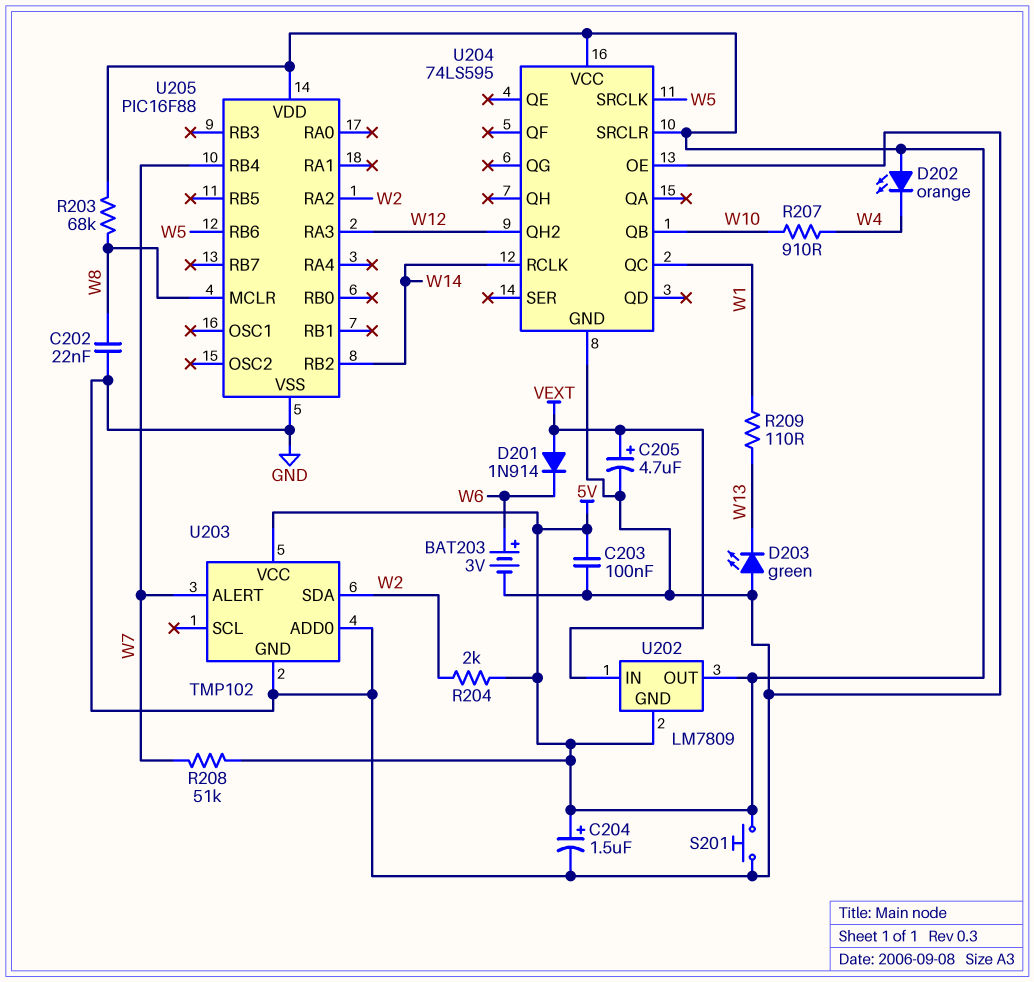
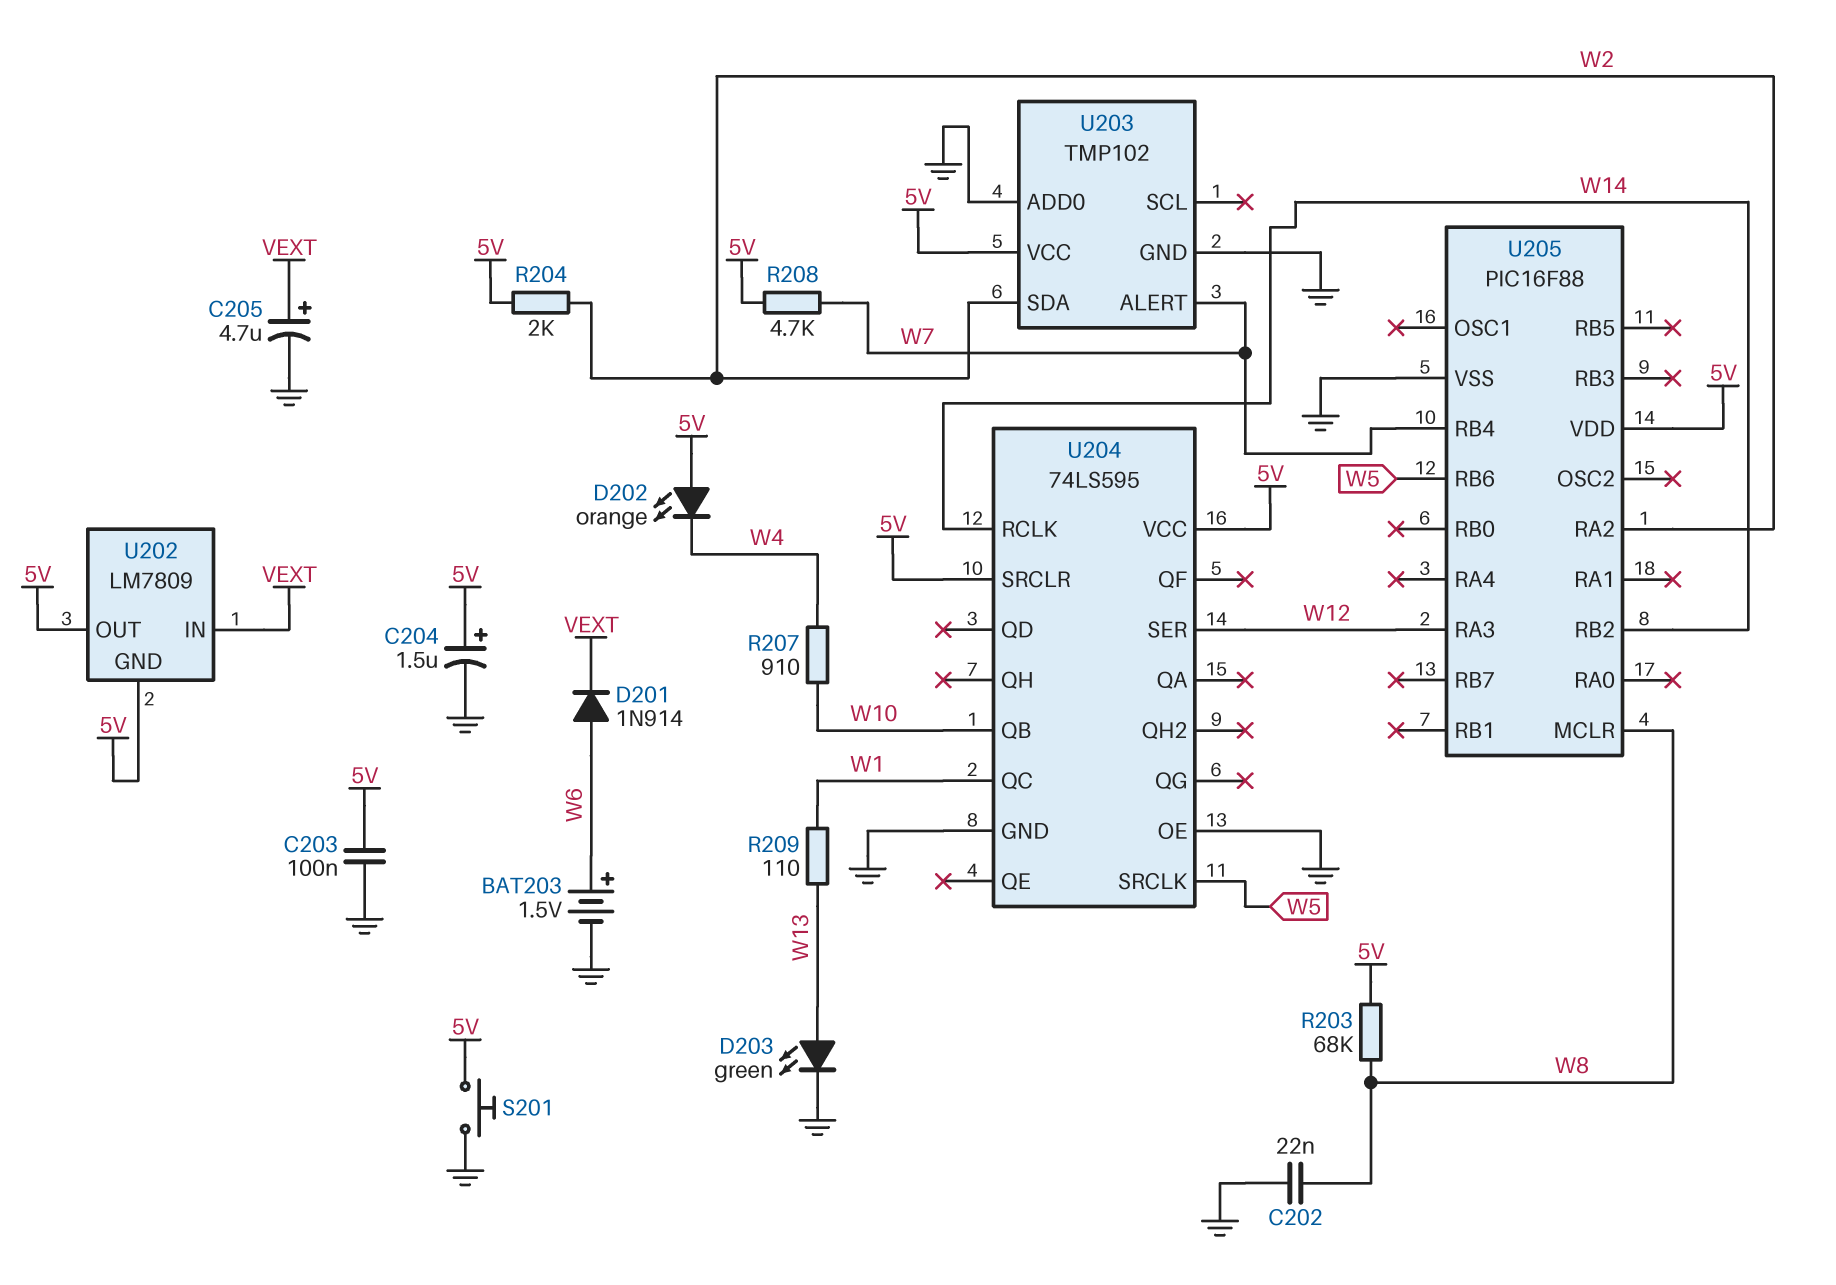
BAT203: 3V (plus W6, minus GND) -> 1.5V (plus W6, minus GND)
D201: diode 1N914 (A VEXT, K W6) -> diode 1N914 (A W6, K VEXT)
D203: LED green (A GND, K W13) -> LED green (A W13, K GND)
R208: 51k (5V, W7) -> 4.7k (5V, W7)
U204 pin QH2: W12 -> none
U204 pin SER: none -> W12

